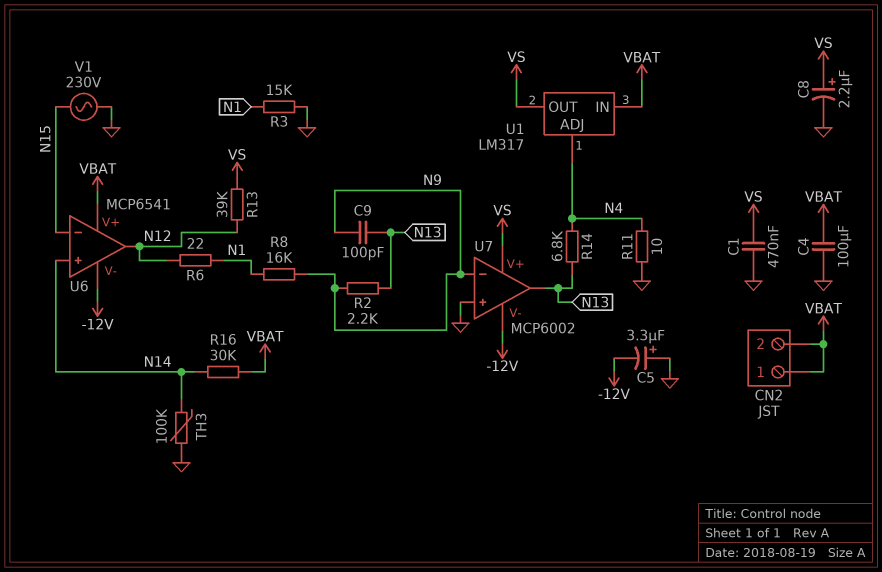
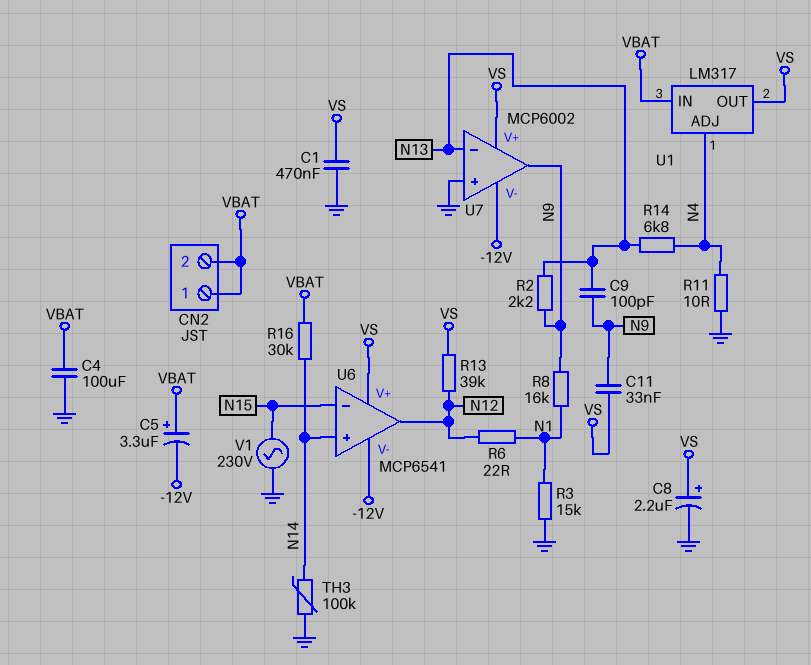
C5: 3.3uF (plus GND, minus -12V) -> 3.3uF (plus VBAT, minus -12V)
C11: none -> 33nF (N9, VS)
U6 pin V+: VBAT -> VS
U7 pin in-: N9 -> N13
U7 pin out: N13 -> N9

